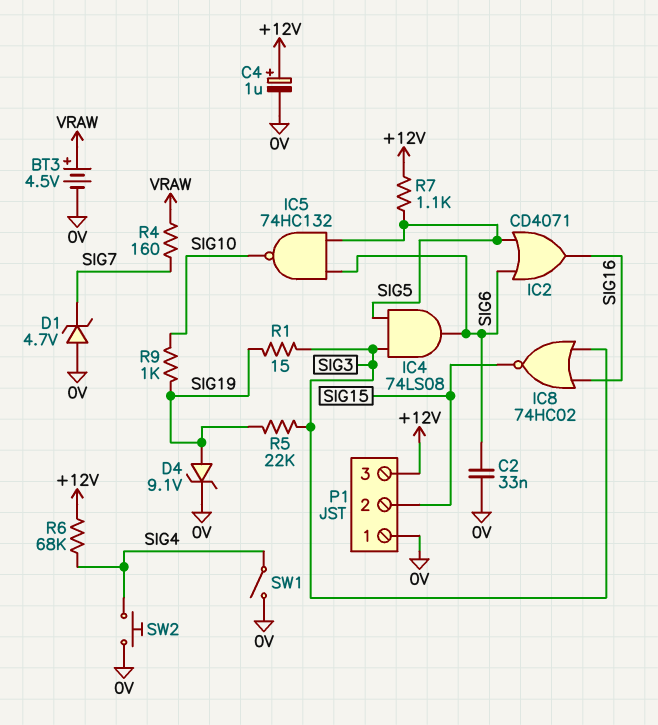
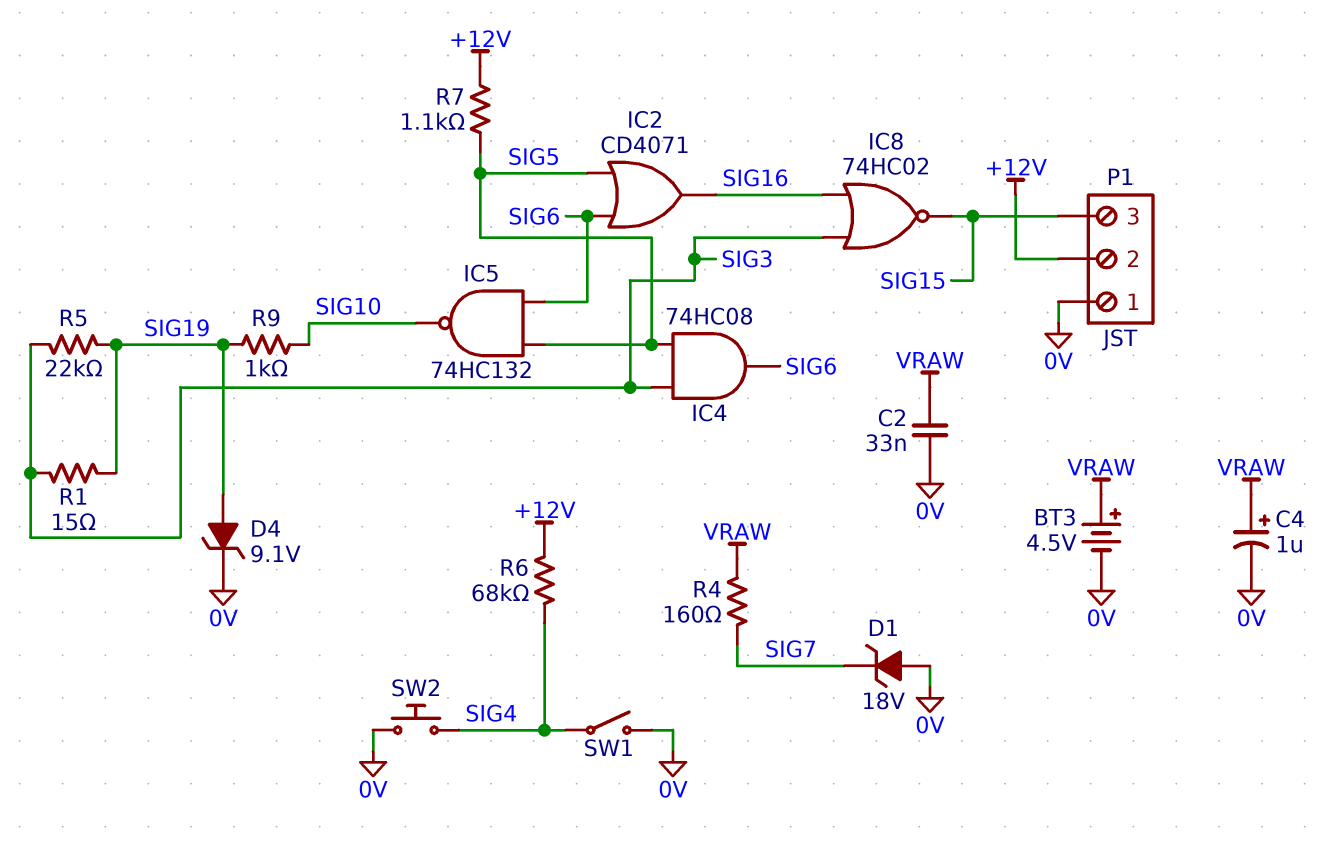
C2: 33nF (0V, SIG6) -> 33nF (0V, VRAW)
C4: 1uF (plus +12V, minus 0V) -> 1uF (plus VRAW, minus 0V)
D1: zener 4.7V (A 0V, K SIG7) -> zener 18V (A 0V, K SIG7)
IC4: AND 74LS08 (in SIG3, in SIG5, out SIG6) -> AND 74HC08 (in SIG3, in SIG5, out SIG6)
P1 pin 2: SIG15 -> +12V
P1 pin 3: +12V -> SIG15

